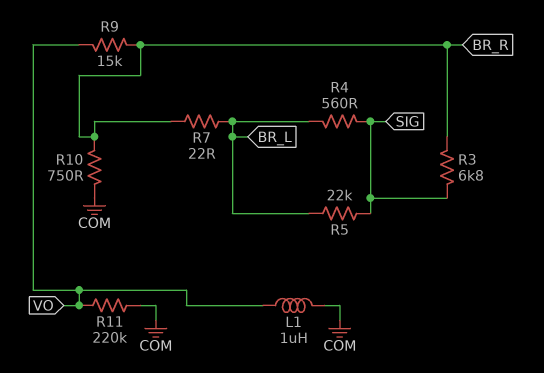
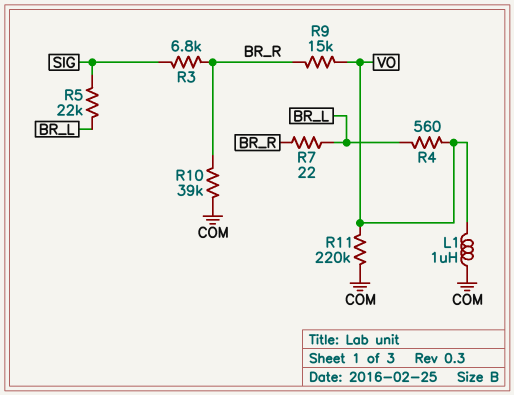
R4: 560 (BR_L, SIG) -> 560 (BR_L, VO)
R10: 750 (BR_R, COM) -> 39k (BR_R, COM)

